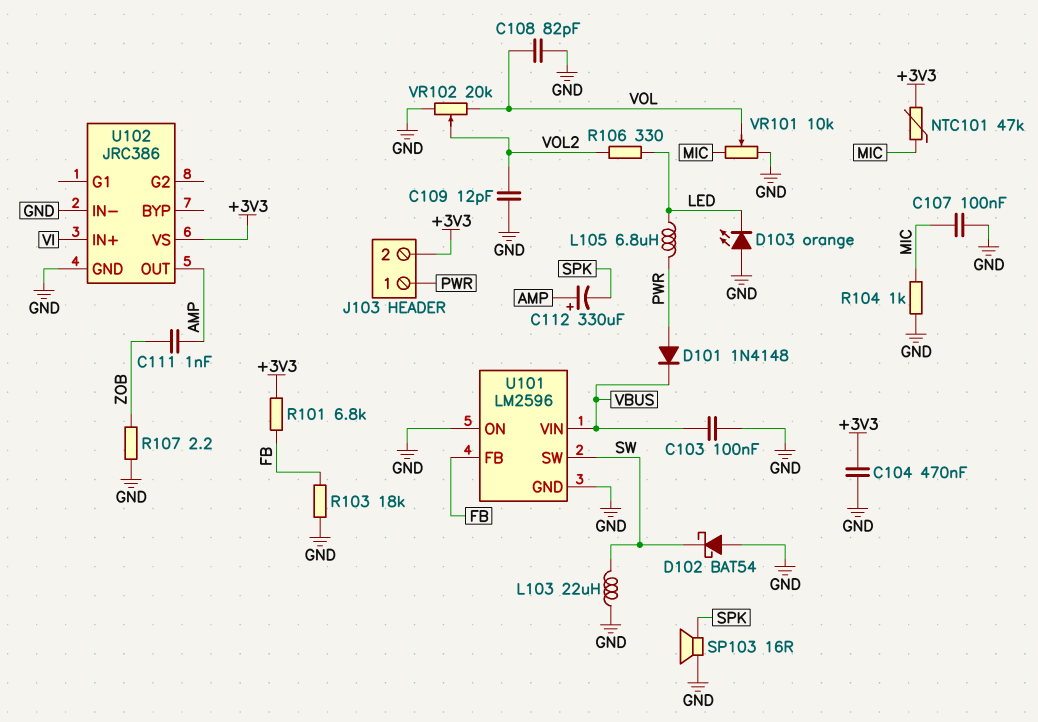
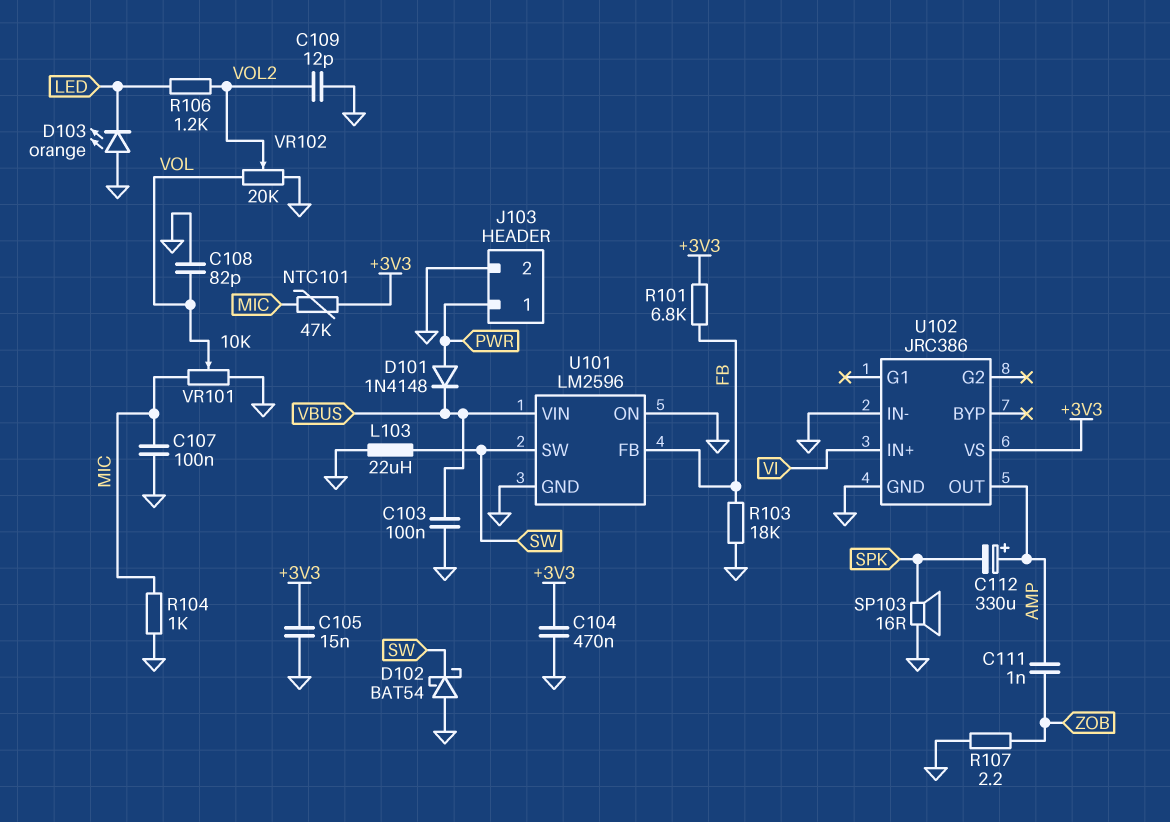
C105: none -> 15nF (+3V3, GND)
J103 pin 2: +3V3 -> GND
L105: 6.8uH (LED, PWR) -> none
R106: 330 (LED, VOL2) -> 1.2k (LED, VOL2)

